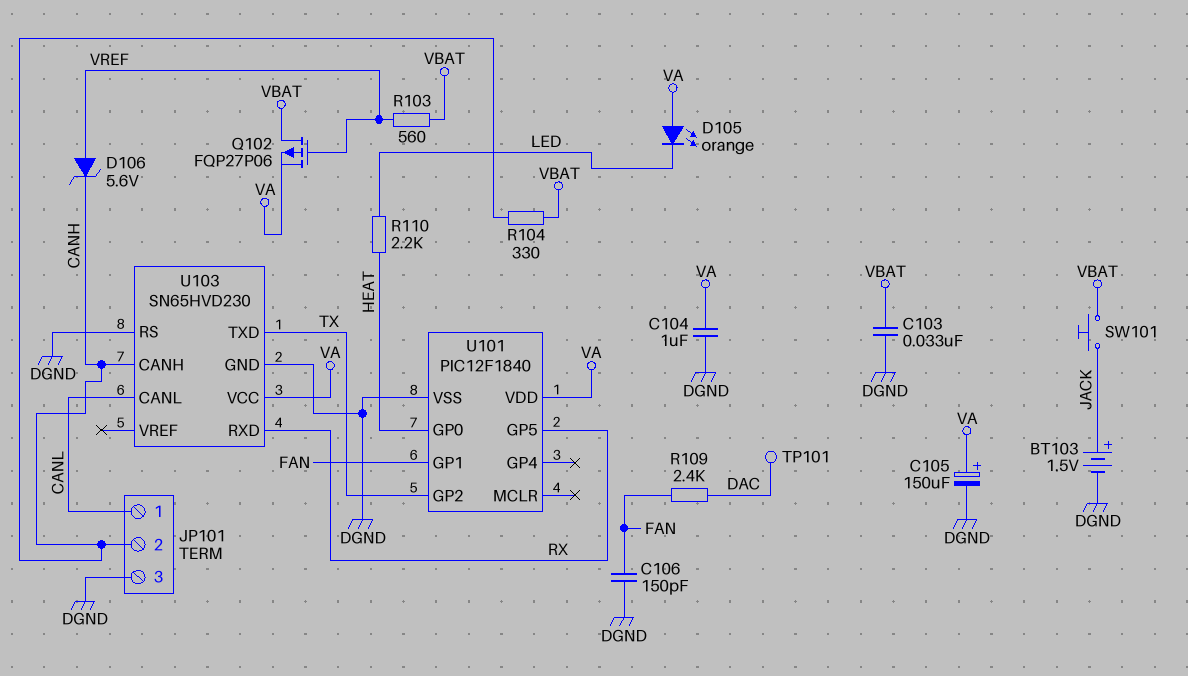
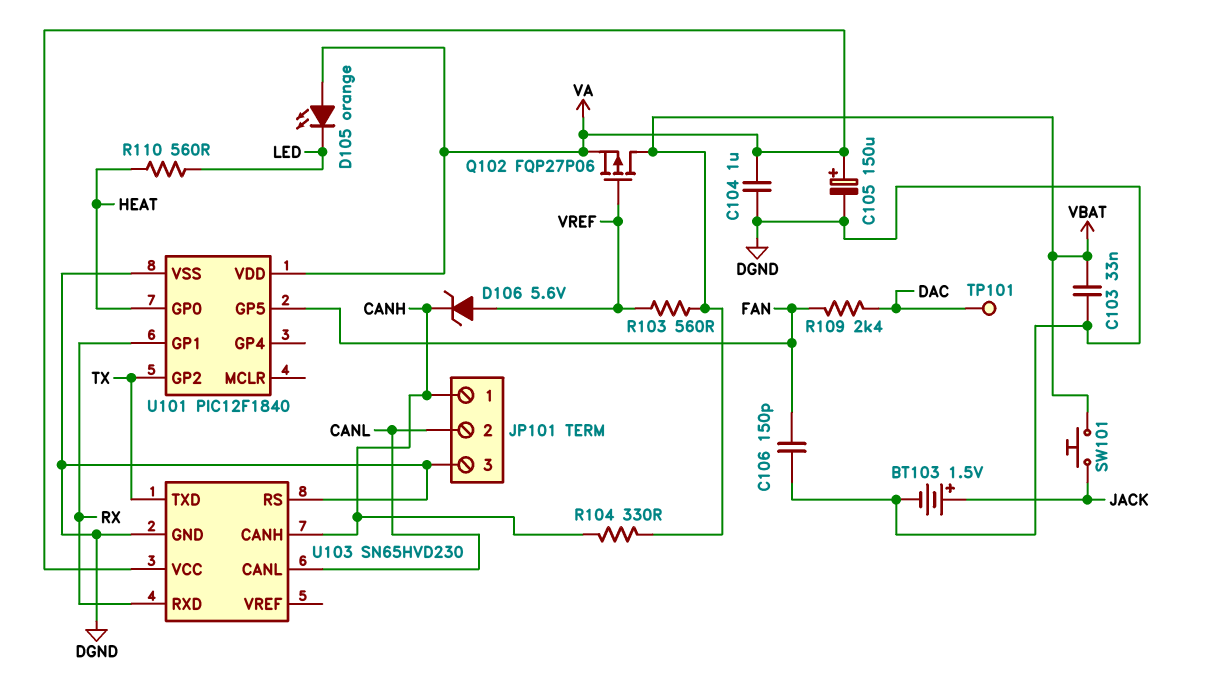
JP101 pin 1: CANL -> CANH
JP101 pin 2: CANH -> CANL
R110: 2.2k (HEAT, LED) -> 560 (HEAT, LED)
U101 pin GP1: FAN -> RX
U101 pin GP5: RX -> FAN

